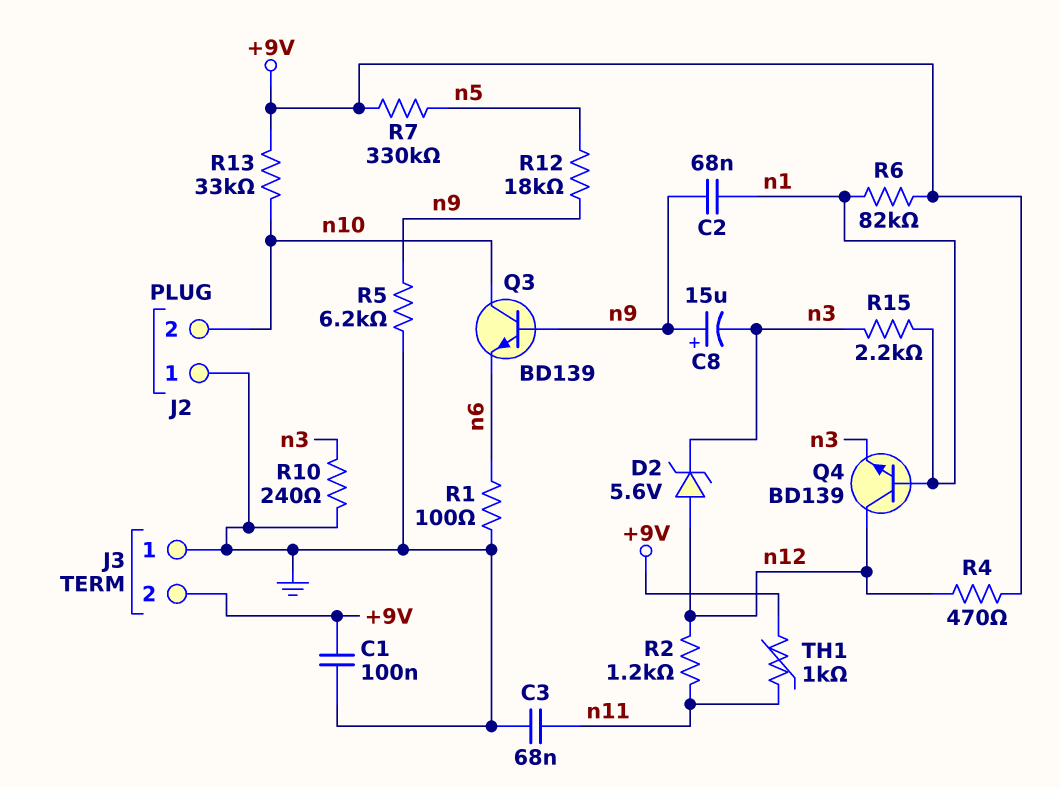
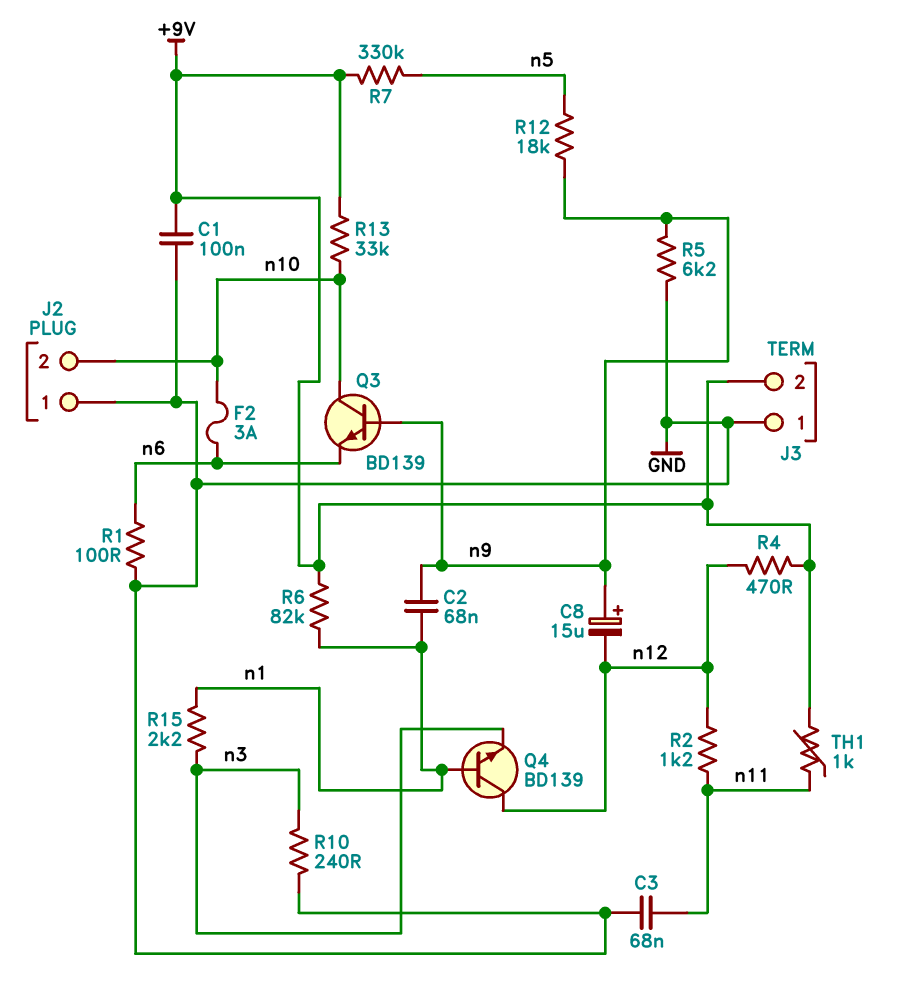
C8: 15uF (plus n9, minus n3) -> 15uF (plus n9, minus n12)
D2: zener 5.6V (A n12, K n3) -> none
F2: none -> 3A (n6, n10)

